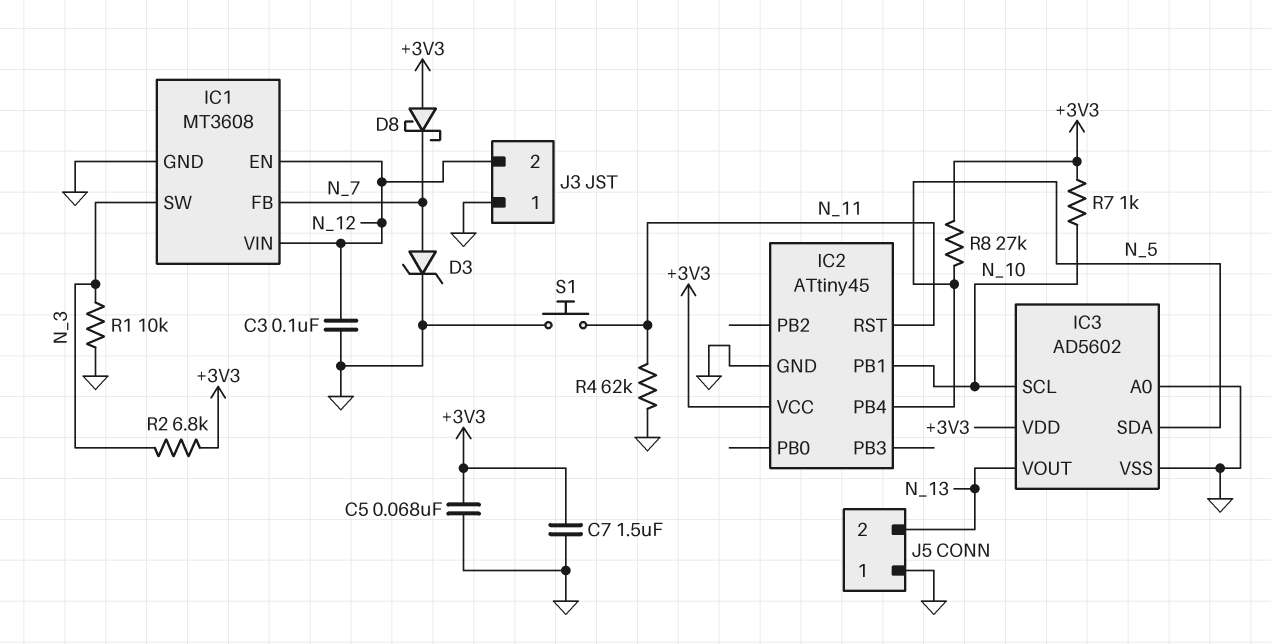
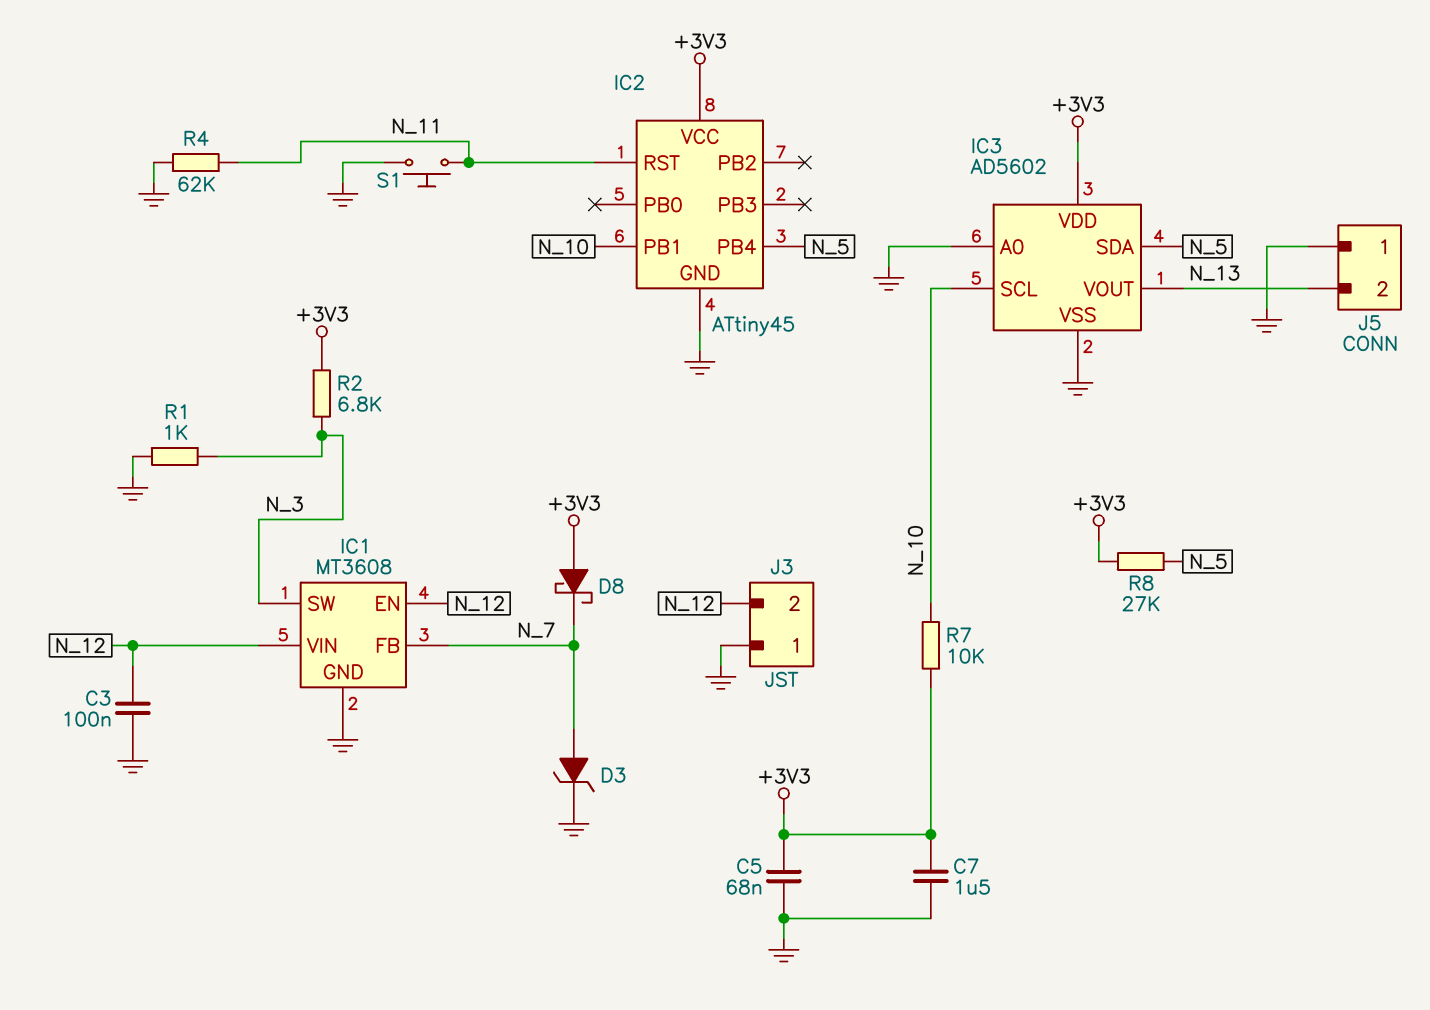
R1: 10k (GND, N_3) -> 1k (GND, N_3)
R7: 1k (+3V3, N_10) -> 10k (+3V3, N_10)

